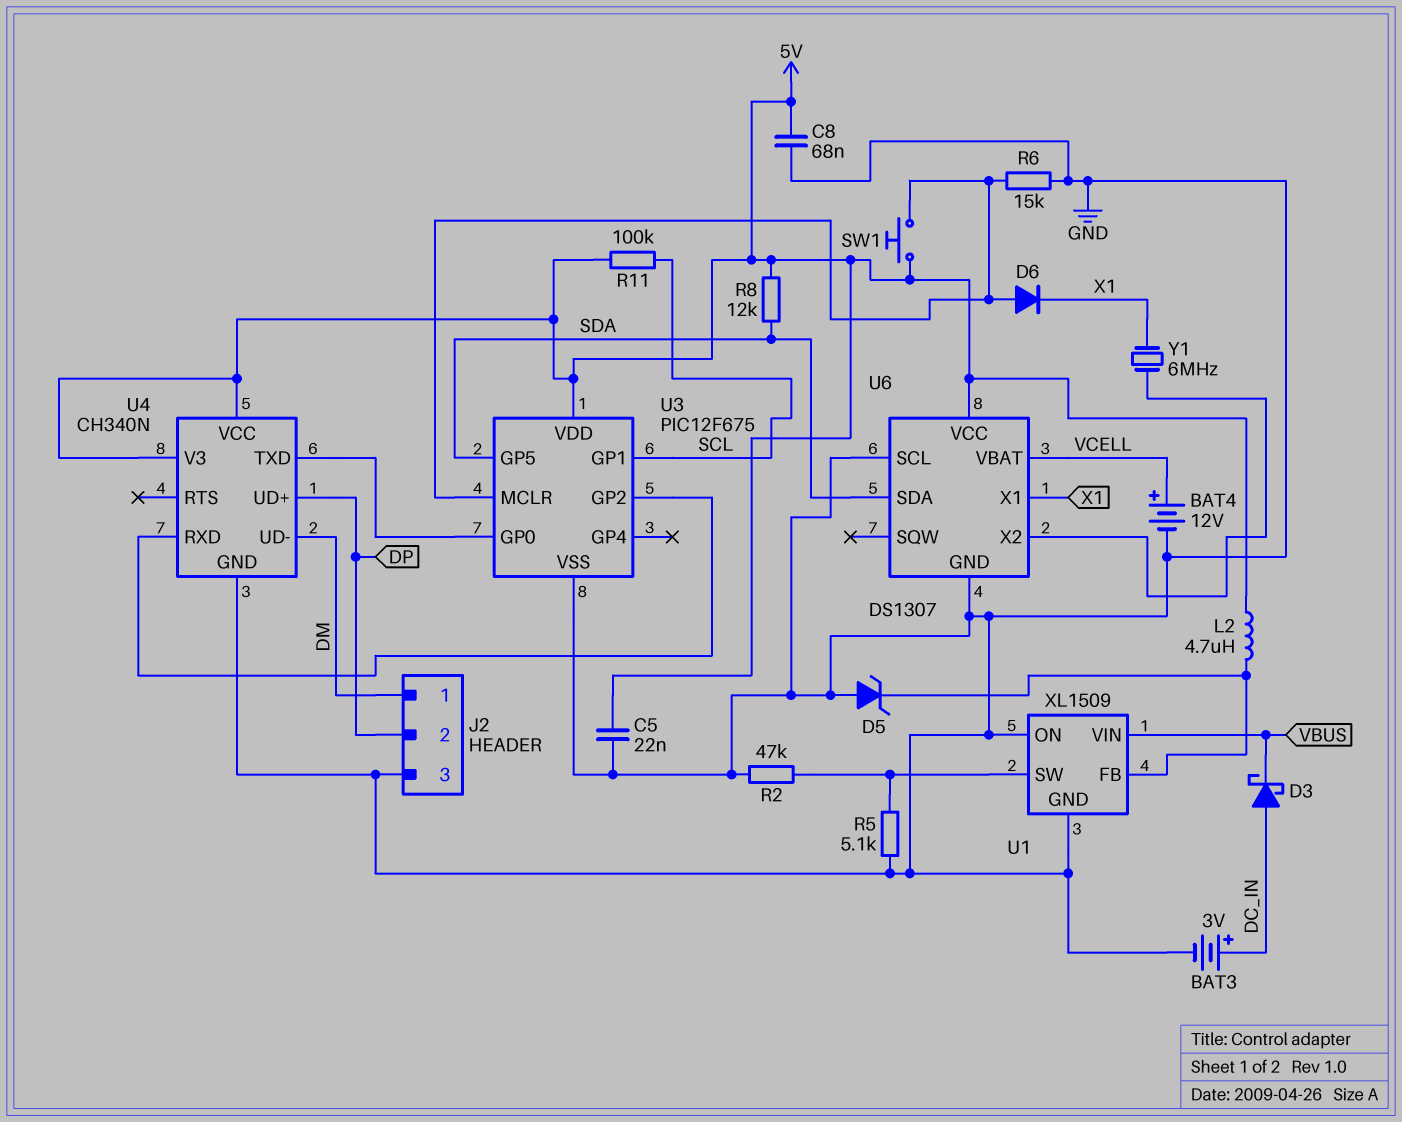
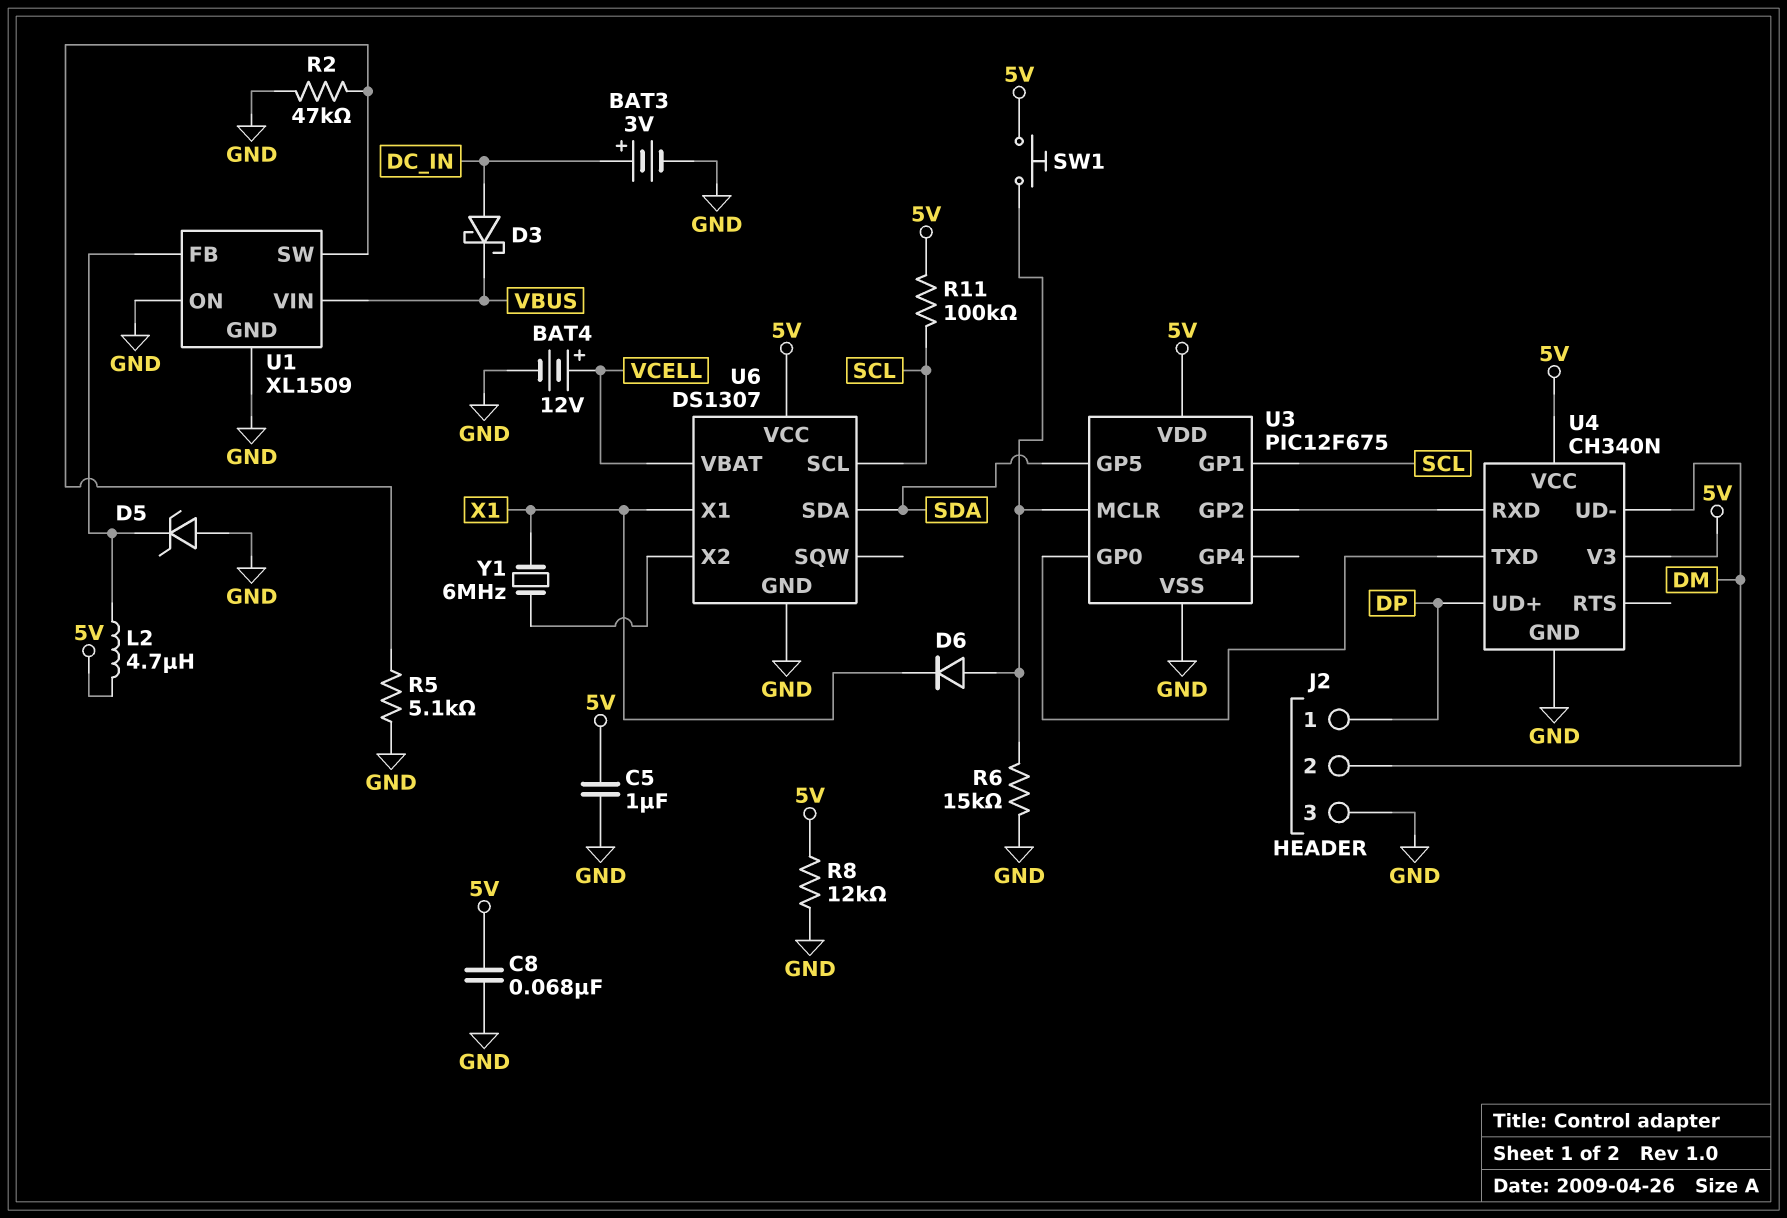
C5: 22nF (5V, GND) -> 1uF (5V, GND)
J2 pin 1: DM -> DP
J2 pin 2: DP -> DM
R8: 12k (5V, SDA) -> 12k (5V, GND)
U6 pin SCL: GND -> SCL

